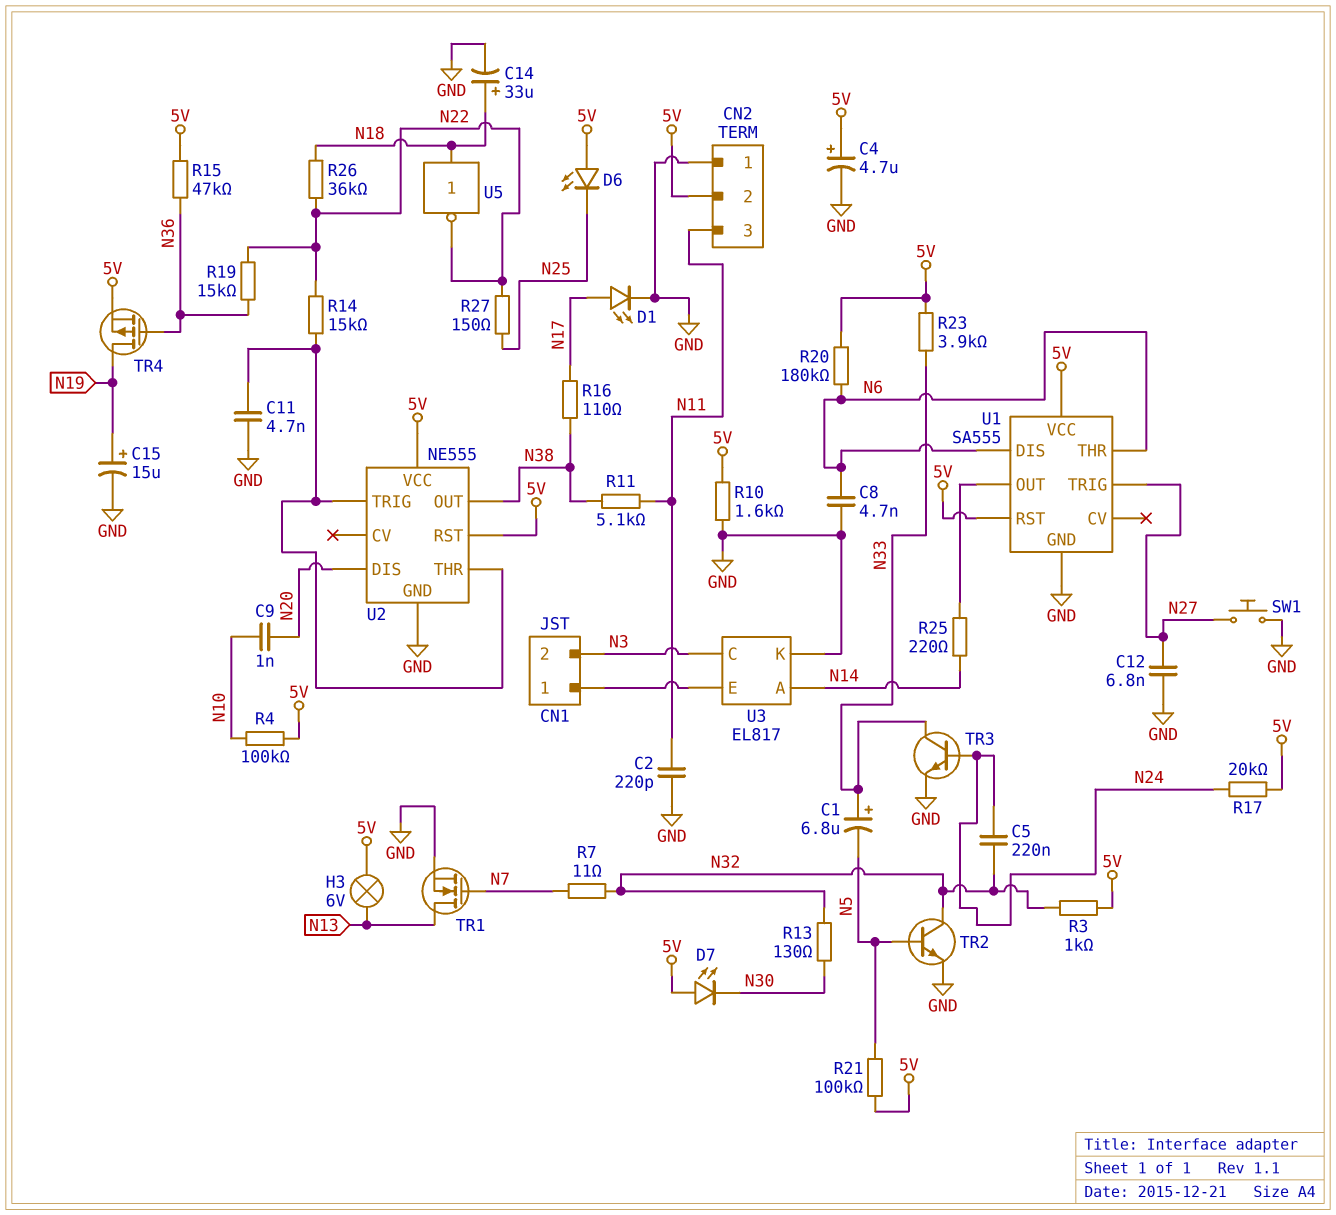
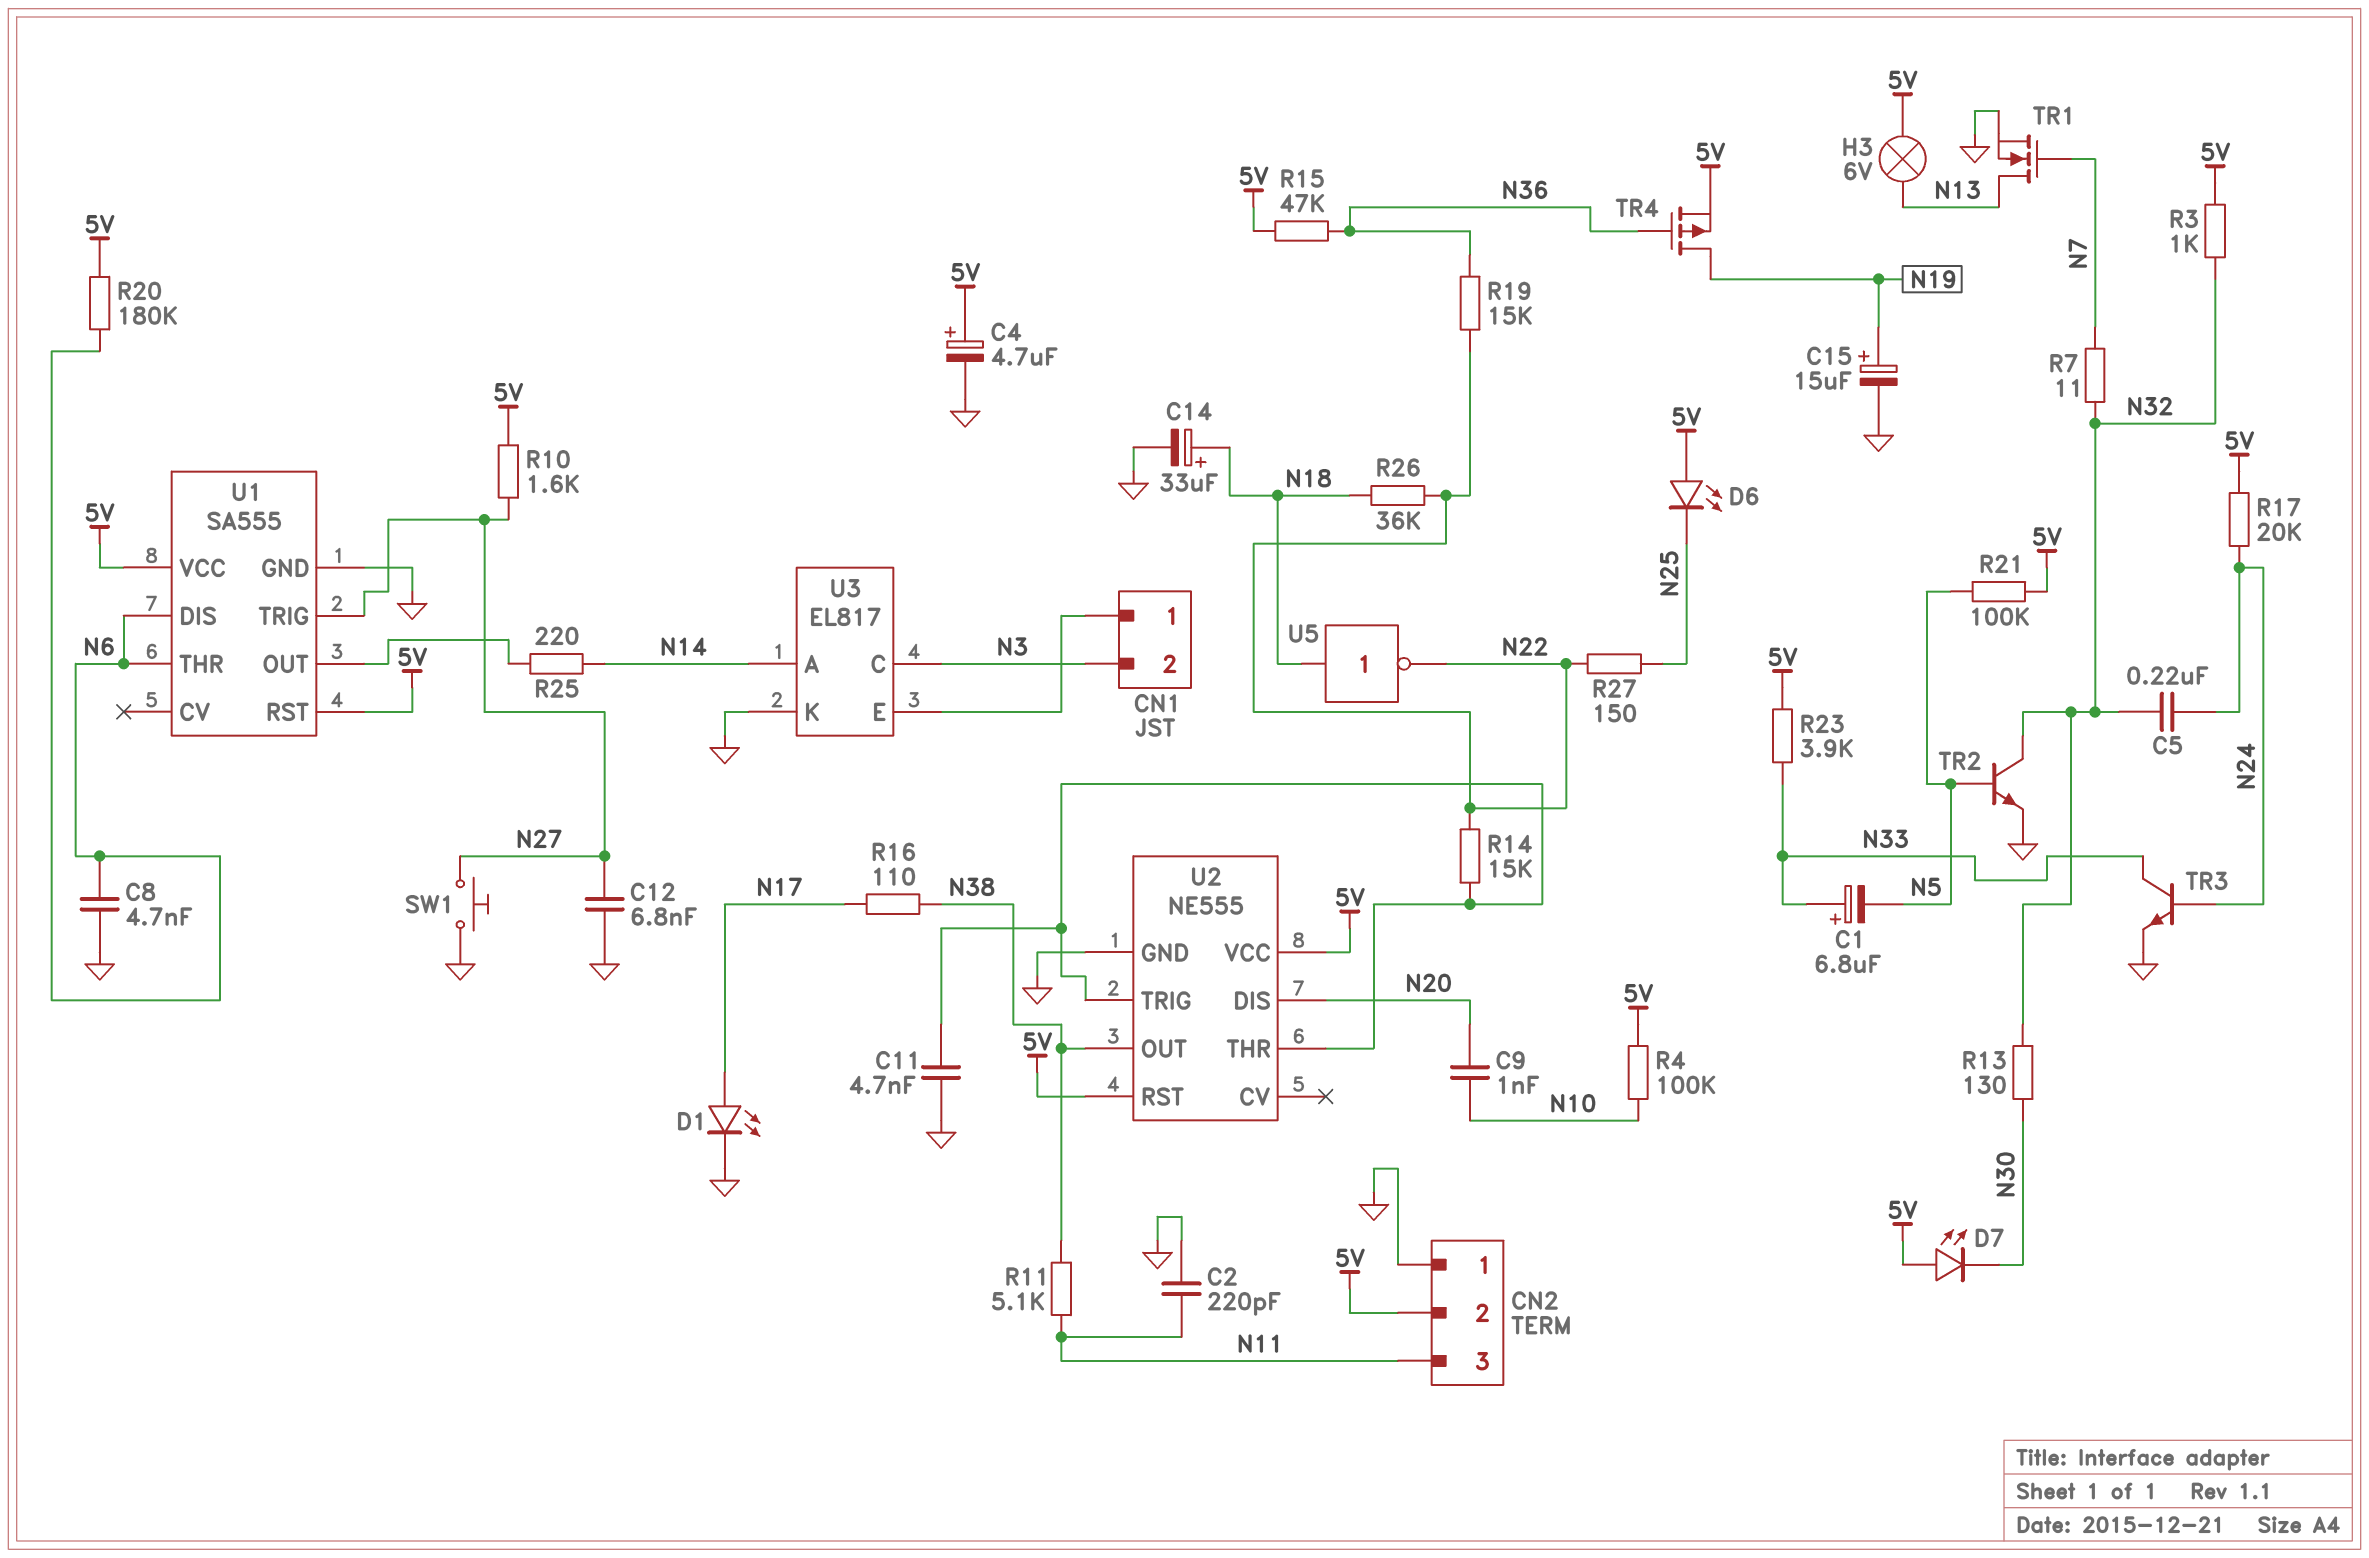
R10: 1.6k (5V, GND) -> 1.6k (5V, N27)

